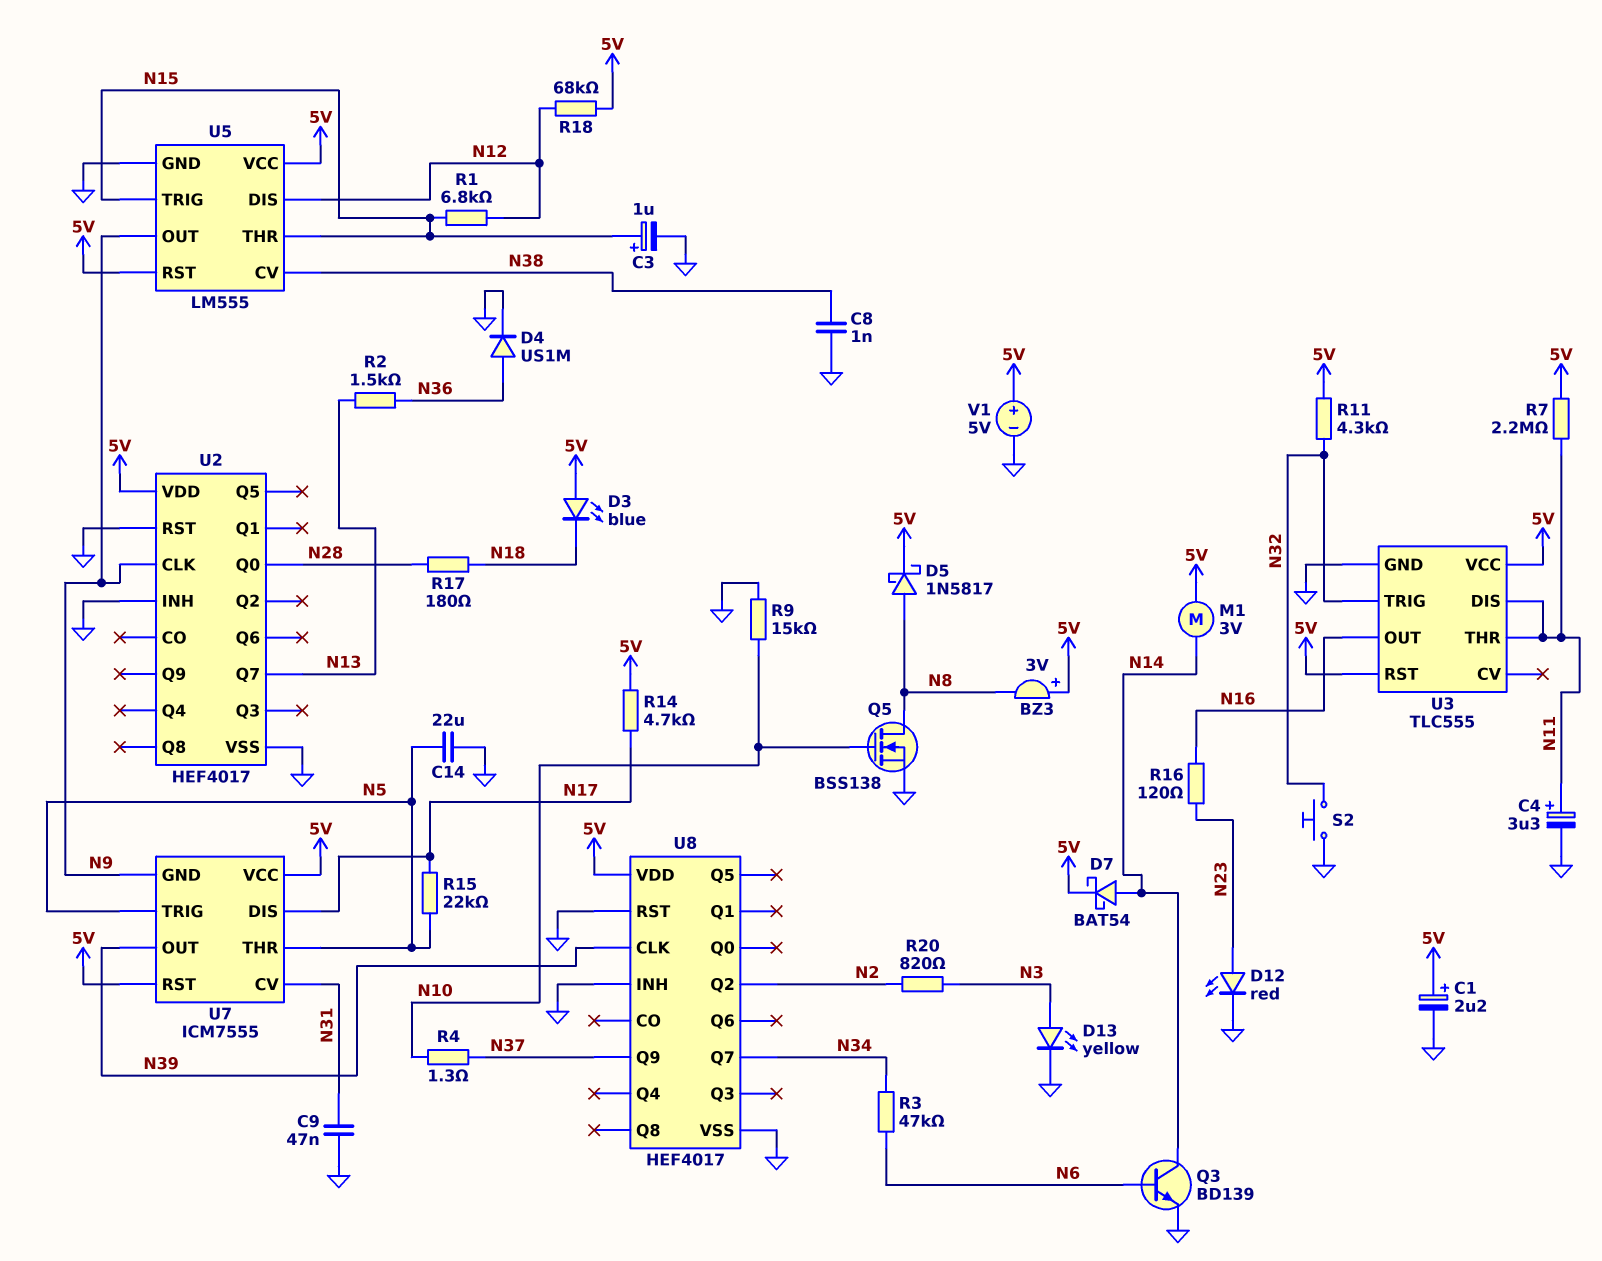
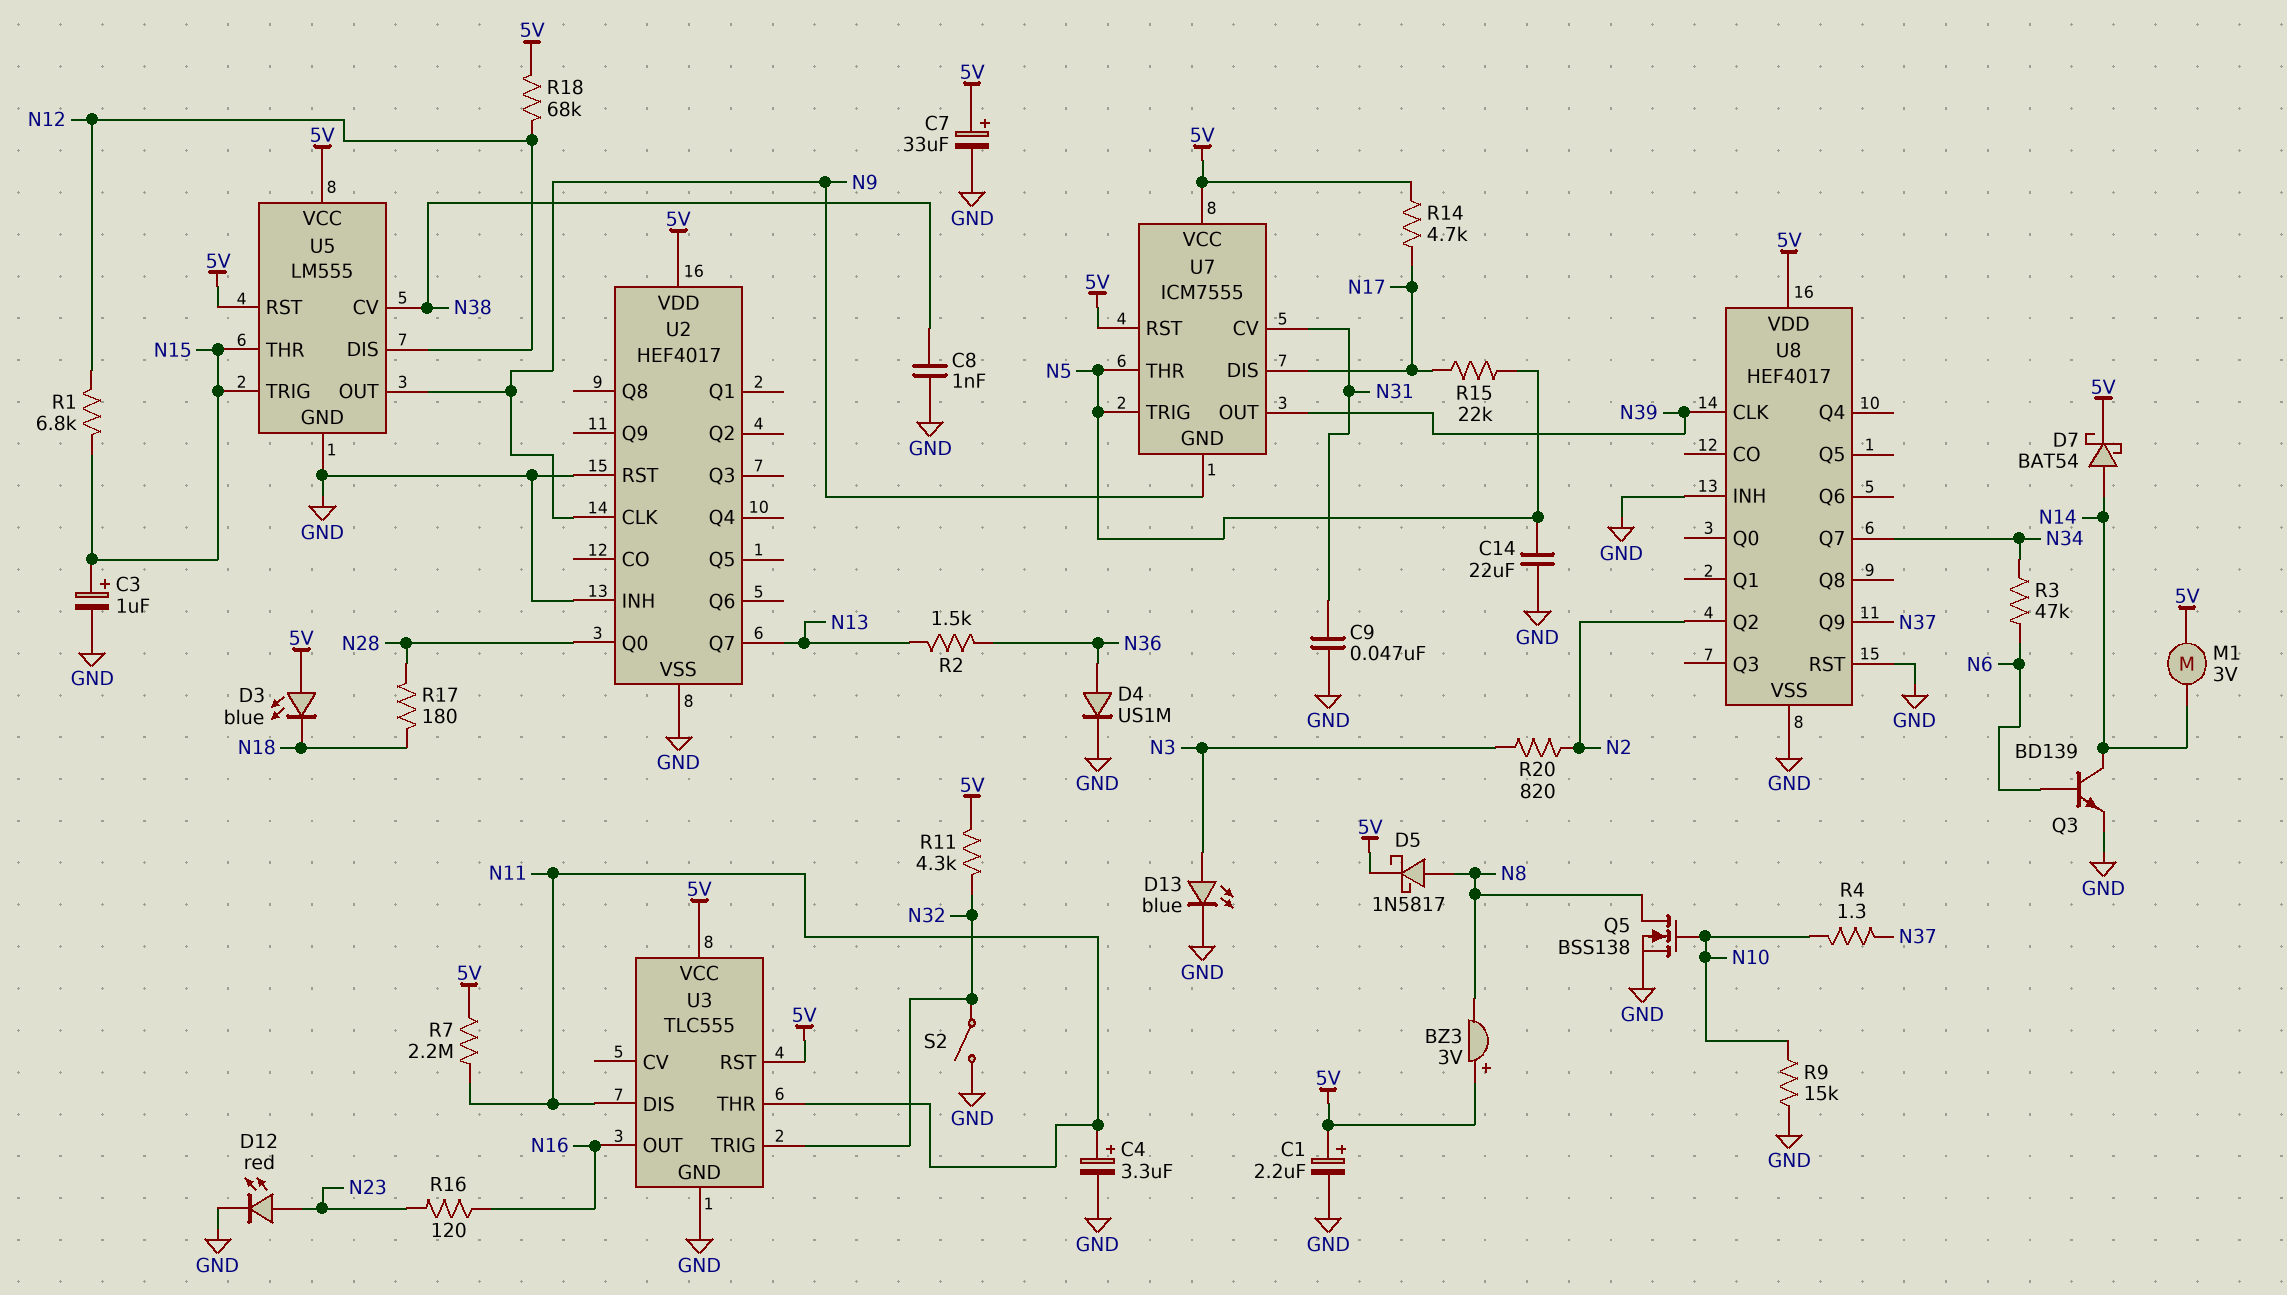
C7: none -> 33uF (plus 5V, minus GND)
D13: LED yellow (A N3, K GND) -> LED blue (A N3, K GND)
S2: button (GND, N32) -> switch (GND, N32)
V1: 5V (plus 5V, minus GND) -> none

